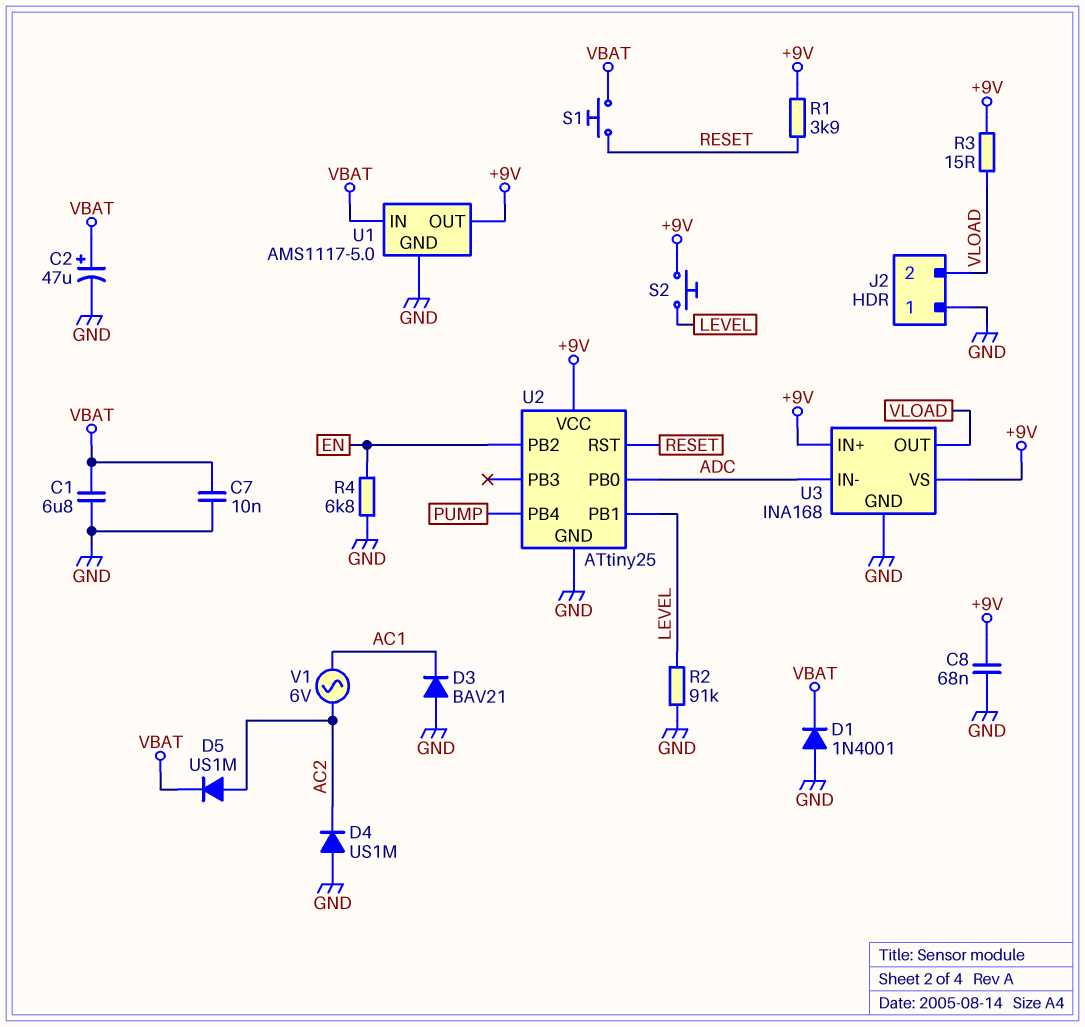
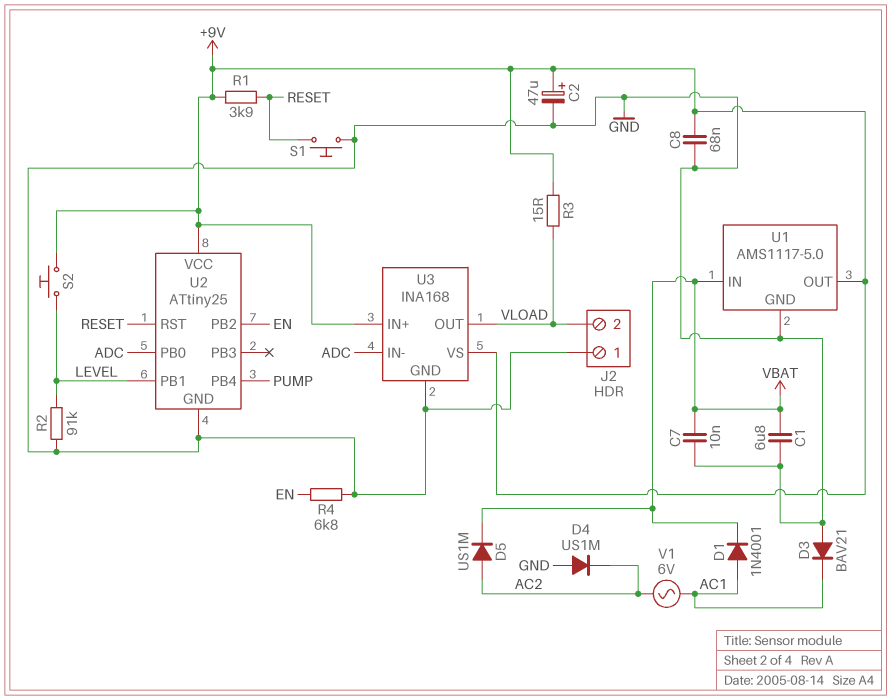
C2: 47uF (plus VBAT, minus GND) -> 47uF (plus +9V, minus GND)
D1: diode 1N4001 (A GND, K VBAT) -> diode 1N4001 (A AC1, K VBAT)
S1: button (RESET, VBAT) -> button (GND, RESET)

